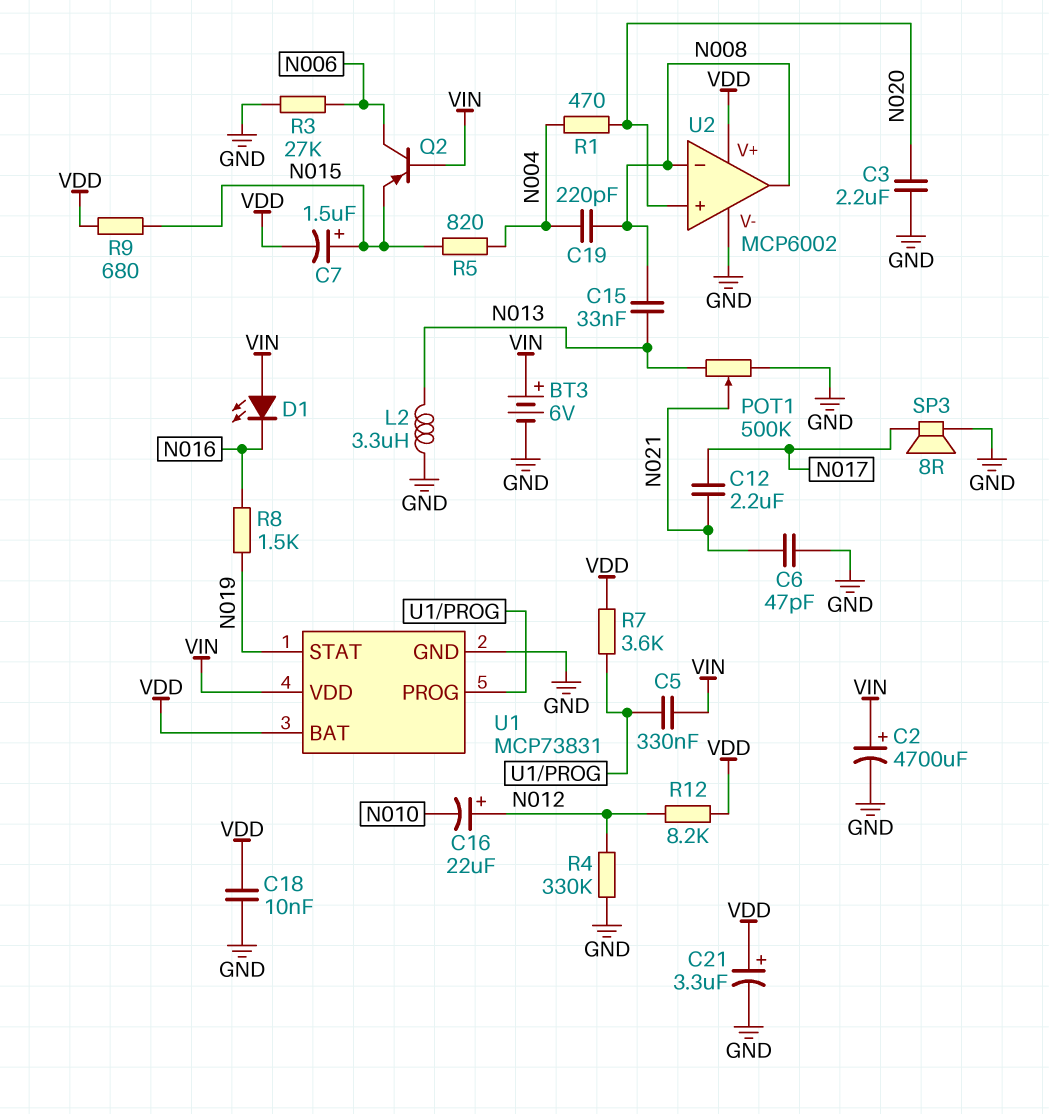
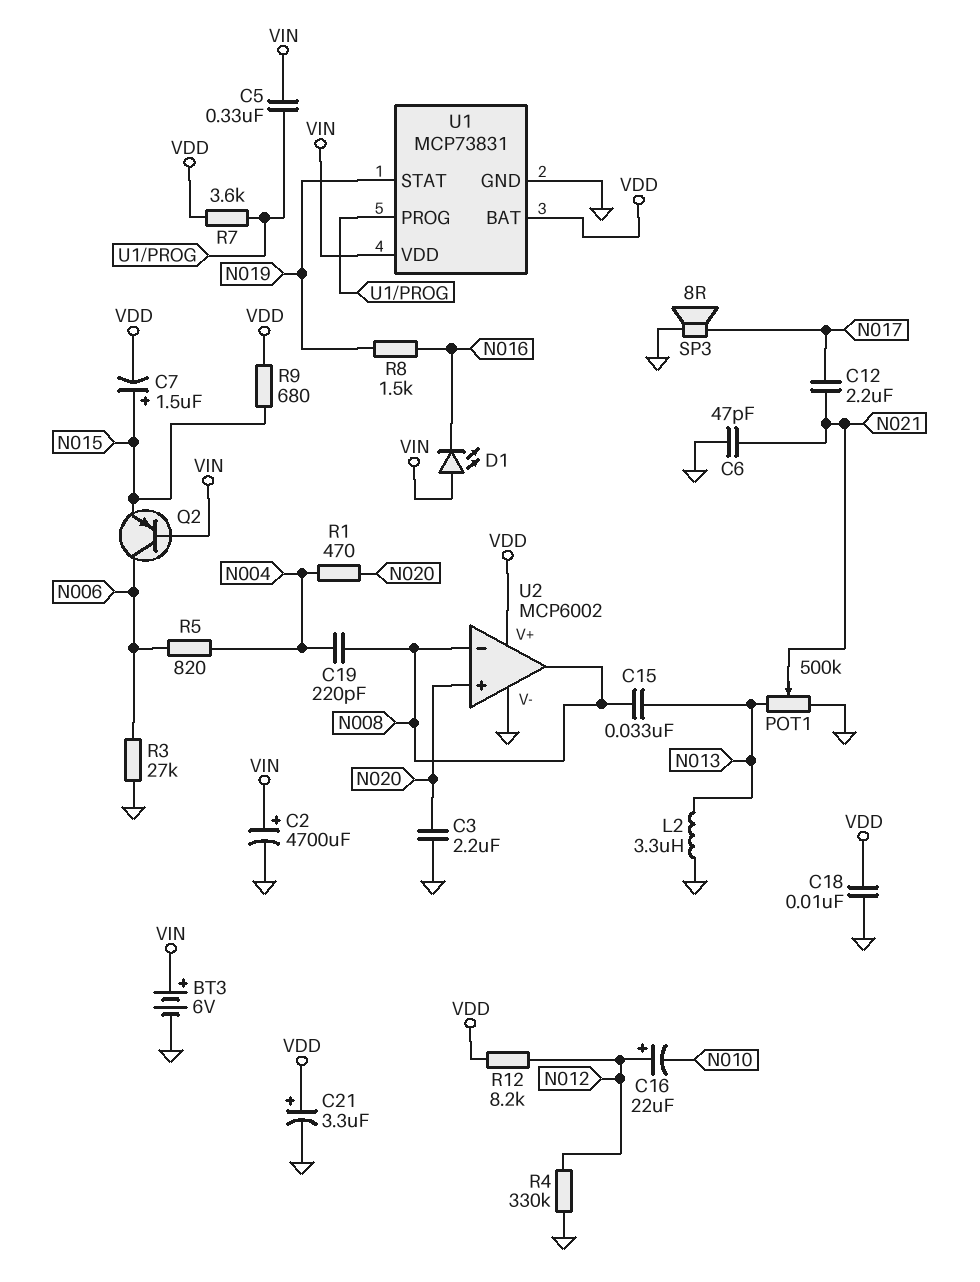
R5: 820 (N004, N015) -> 820 (N004, N006)

